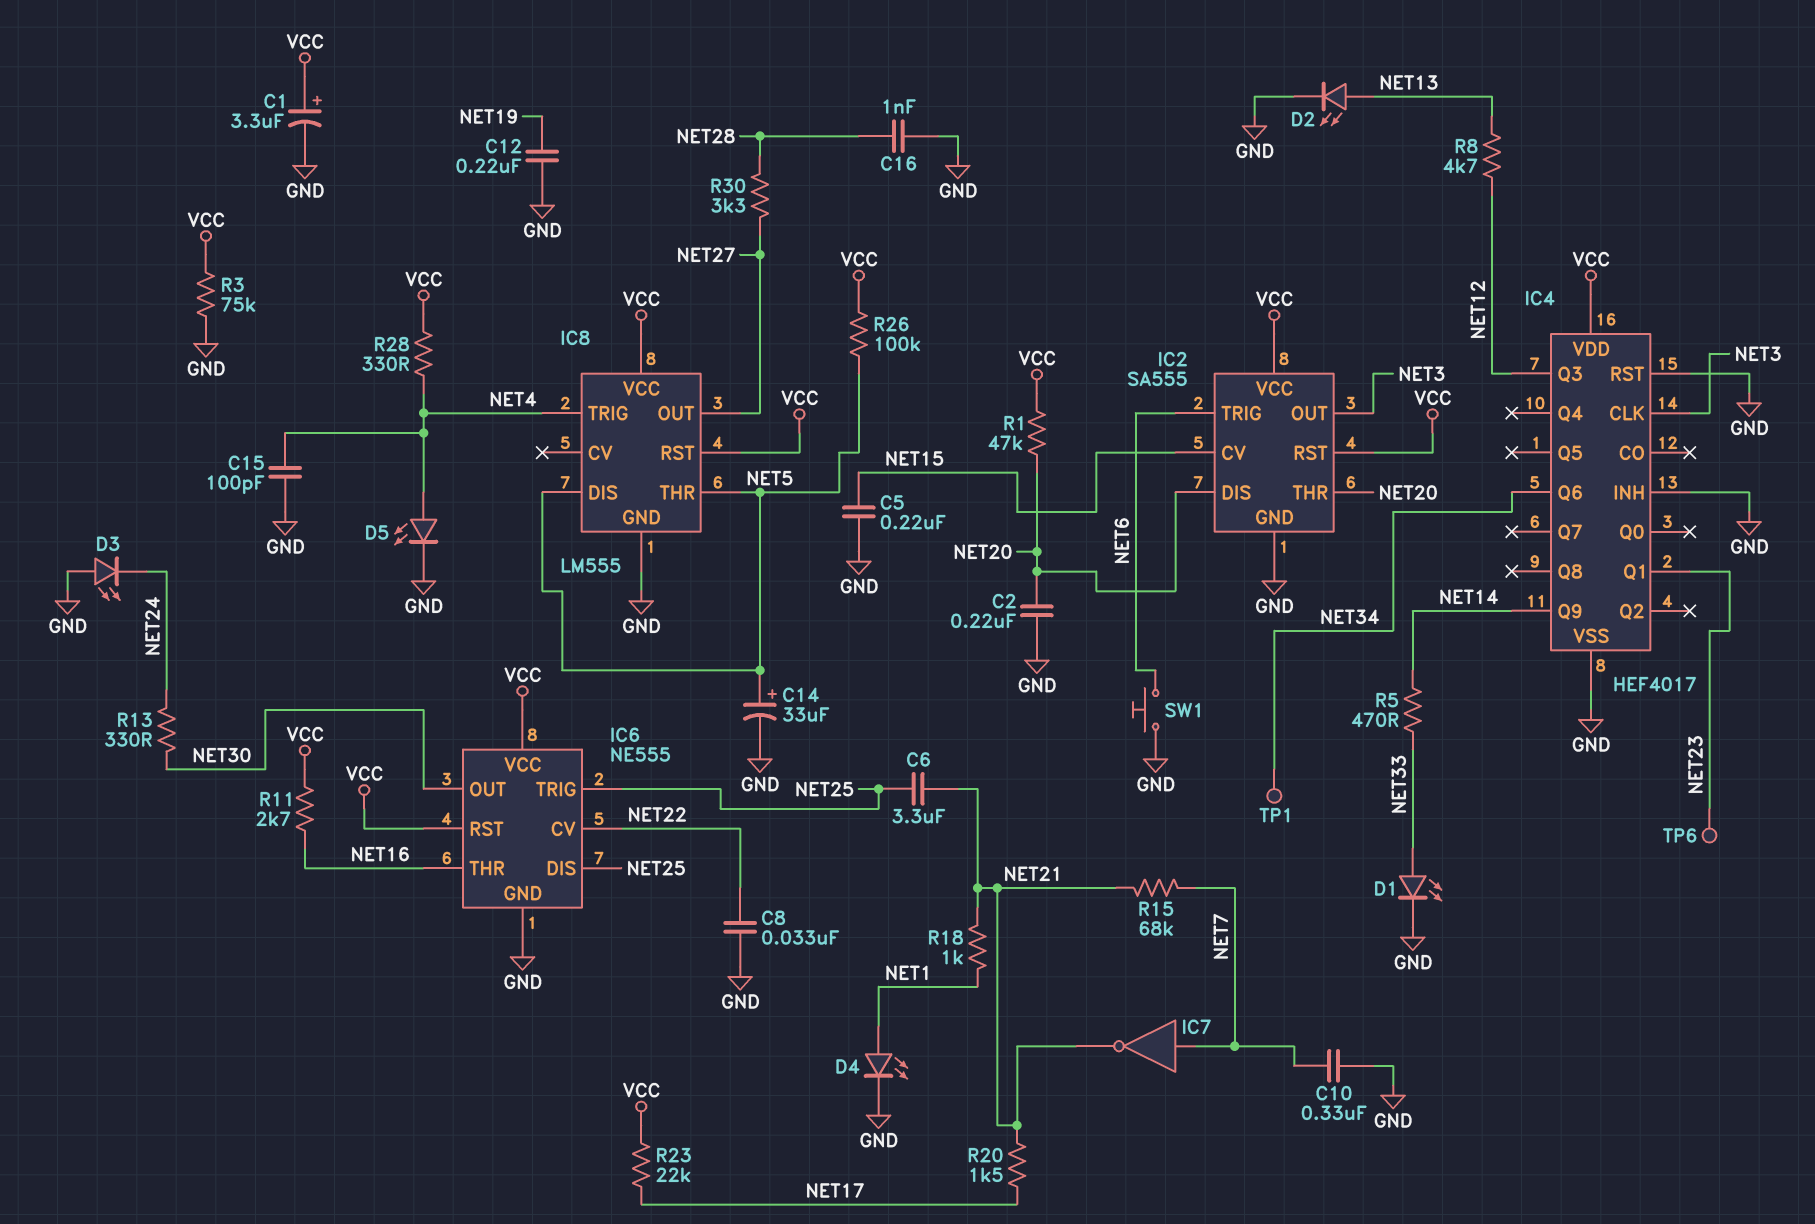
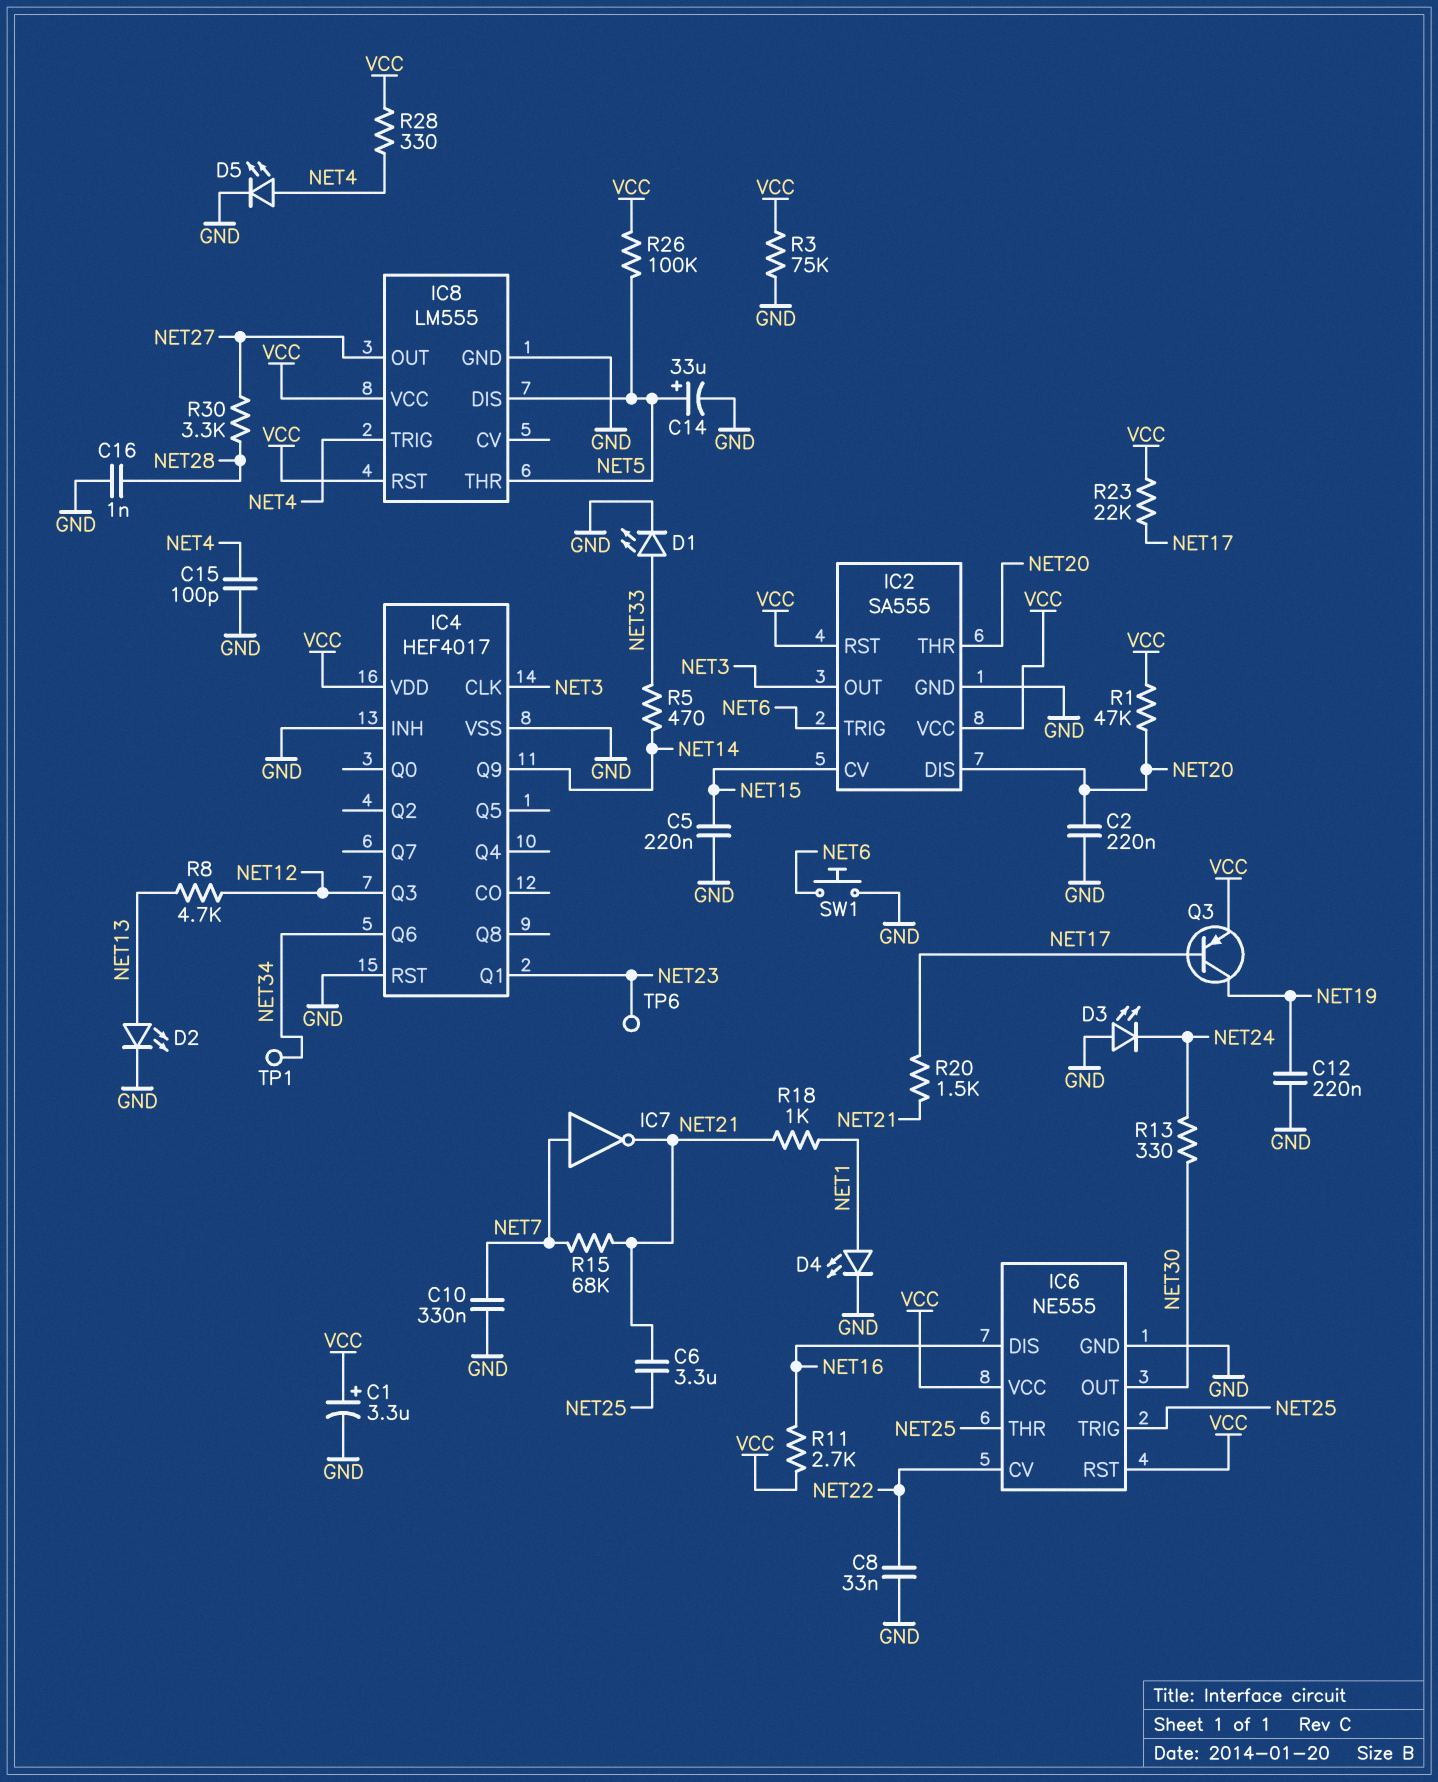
IC6 pin DIS: NET25 -> NET16
IC6 pin THR: NET16 -> NET25
Q3: none -> PNP (B NET17, C NET19, E VCC)

